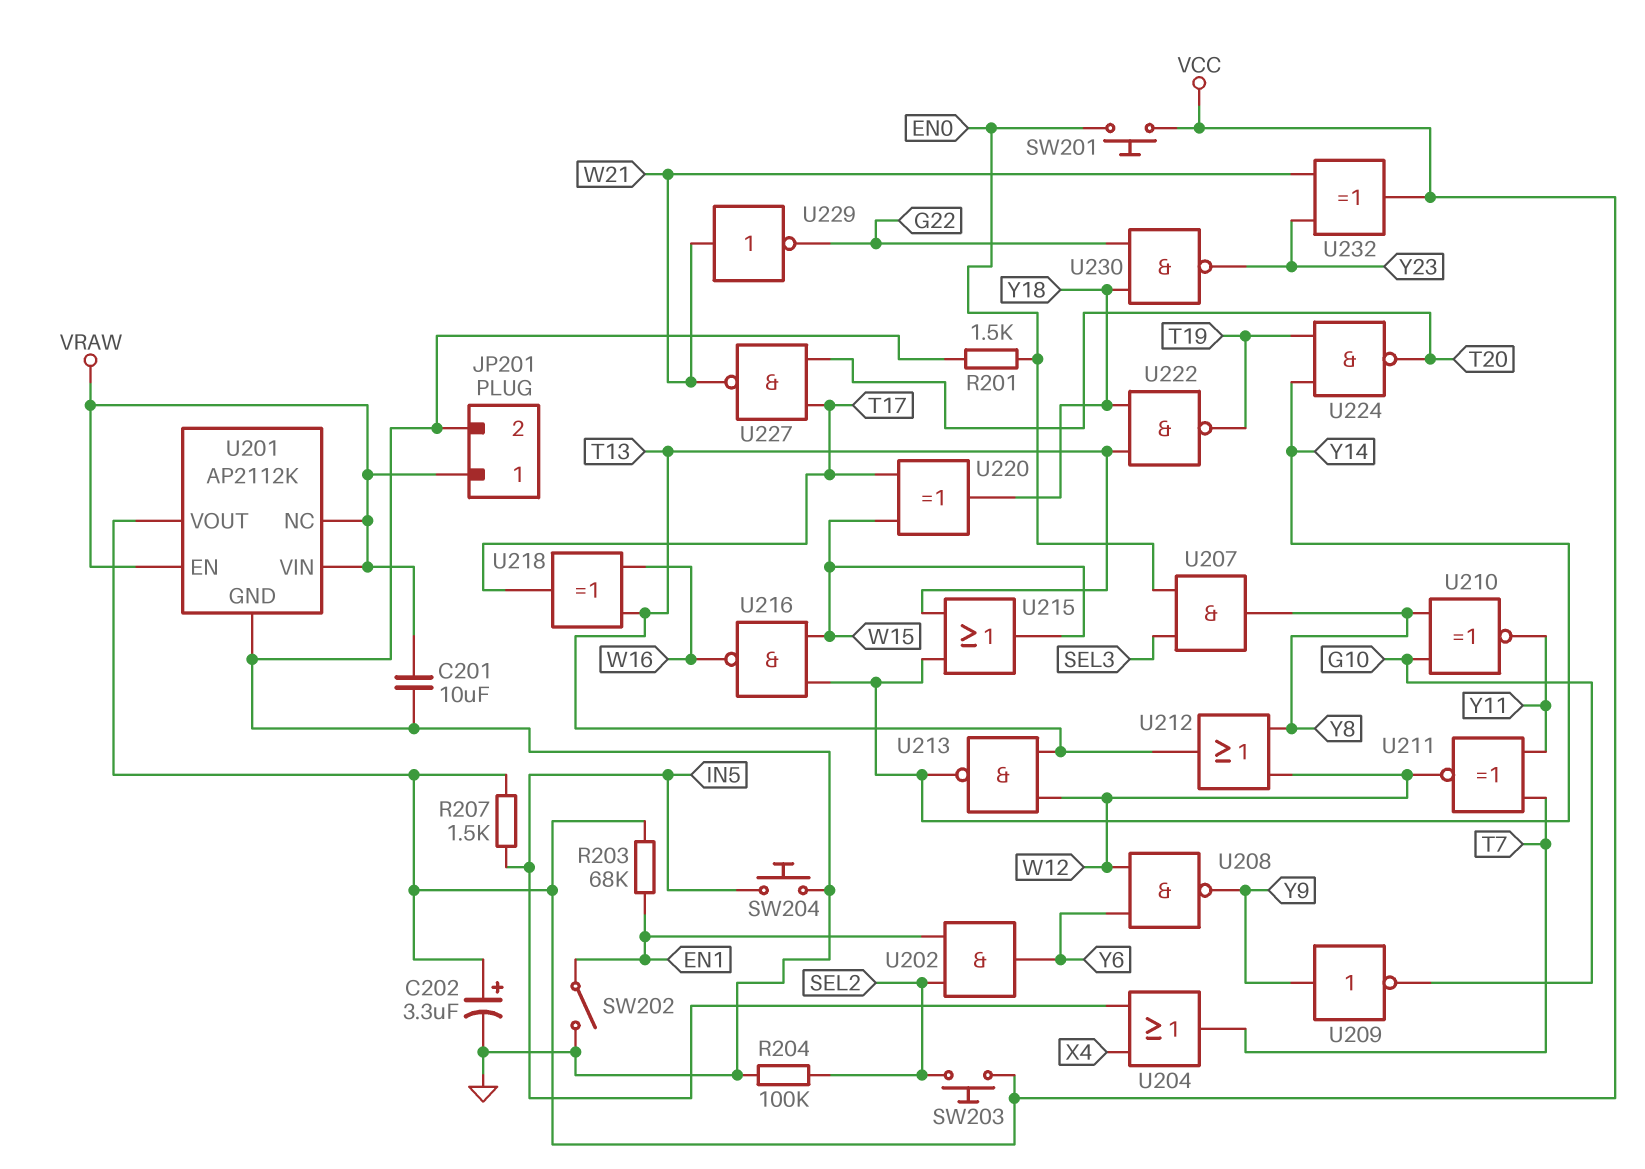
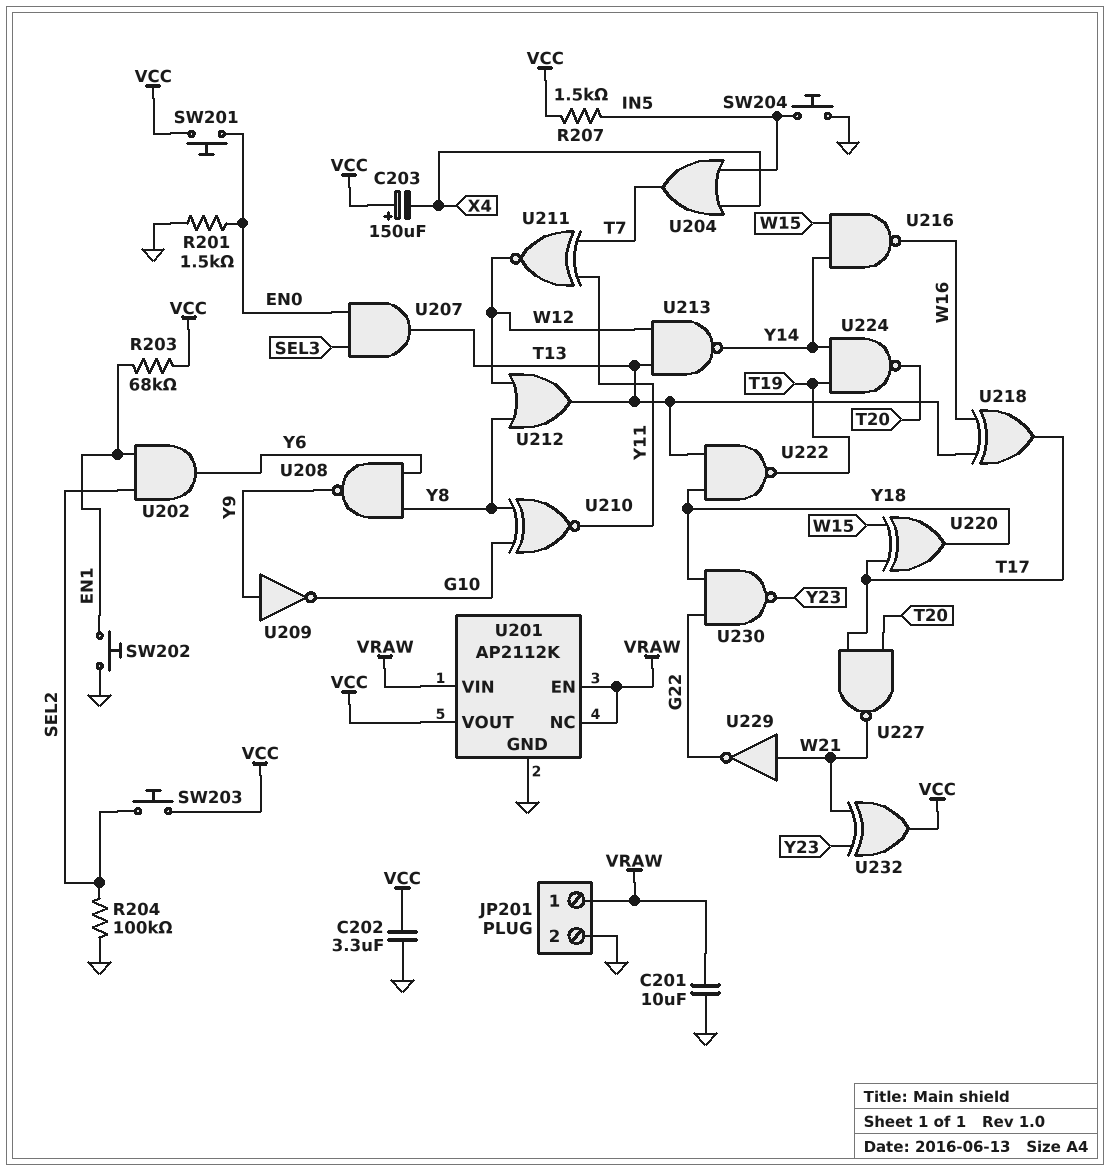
C202: 3.3uF (plus VCC, minus GND) -> 3.3uF (GND, VCC)
C203: none -> 150uF (plus VCC, minus X4)
SW202: switch (EN1, GND) -> button (EN1, GND)
U207: AND (in EN0, in SEL3, out Y8) -> AND (in EN0, in SEL3, out T13)
U208: NAND (in W12, in Y6, out Y9) -> NAND (in Y6, in Y8, out Y9)
U215: OR (in T13, in Y14, out W15) -> none

